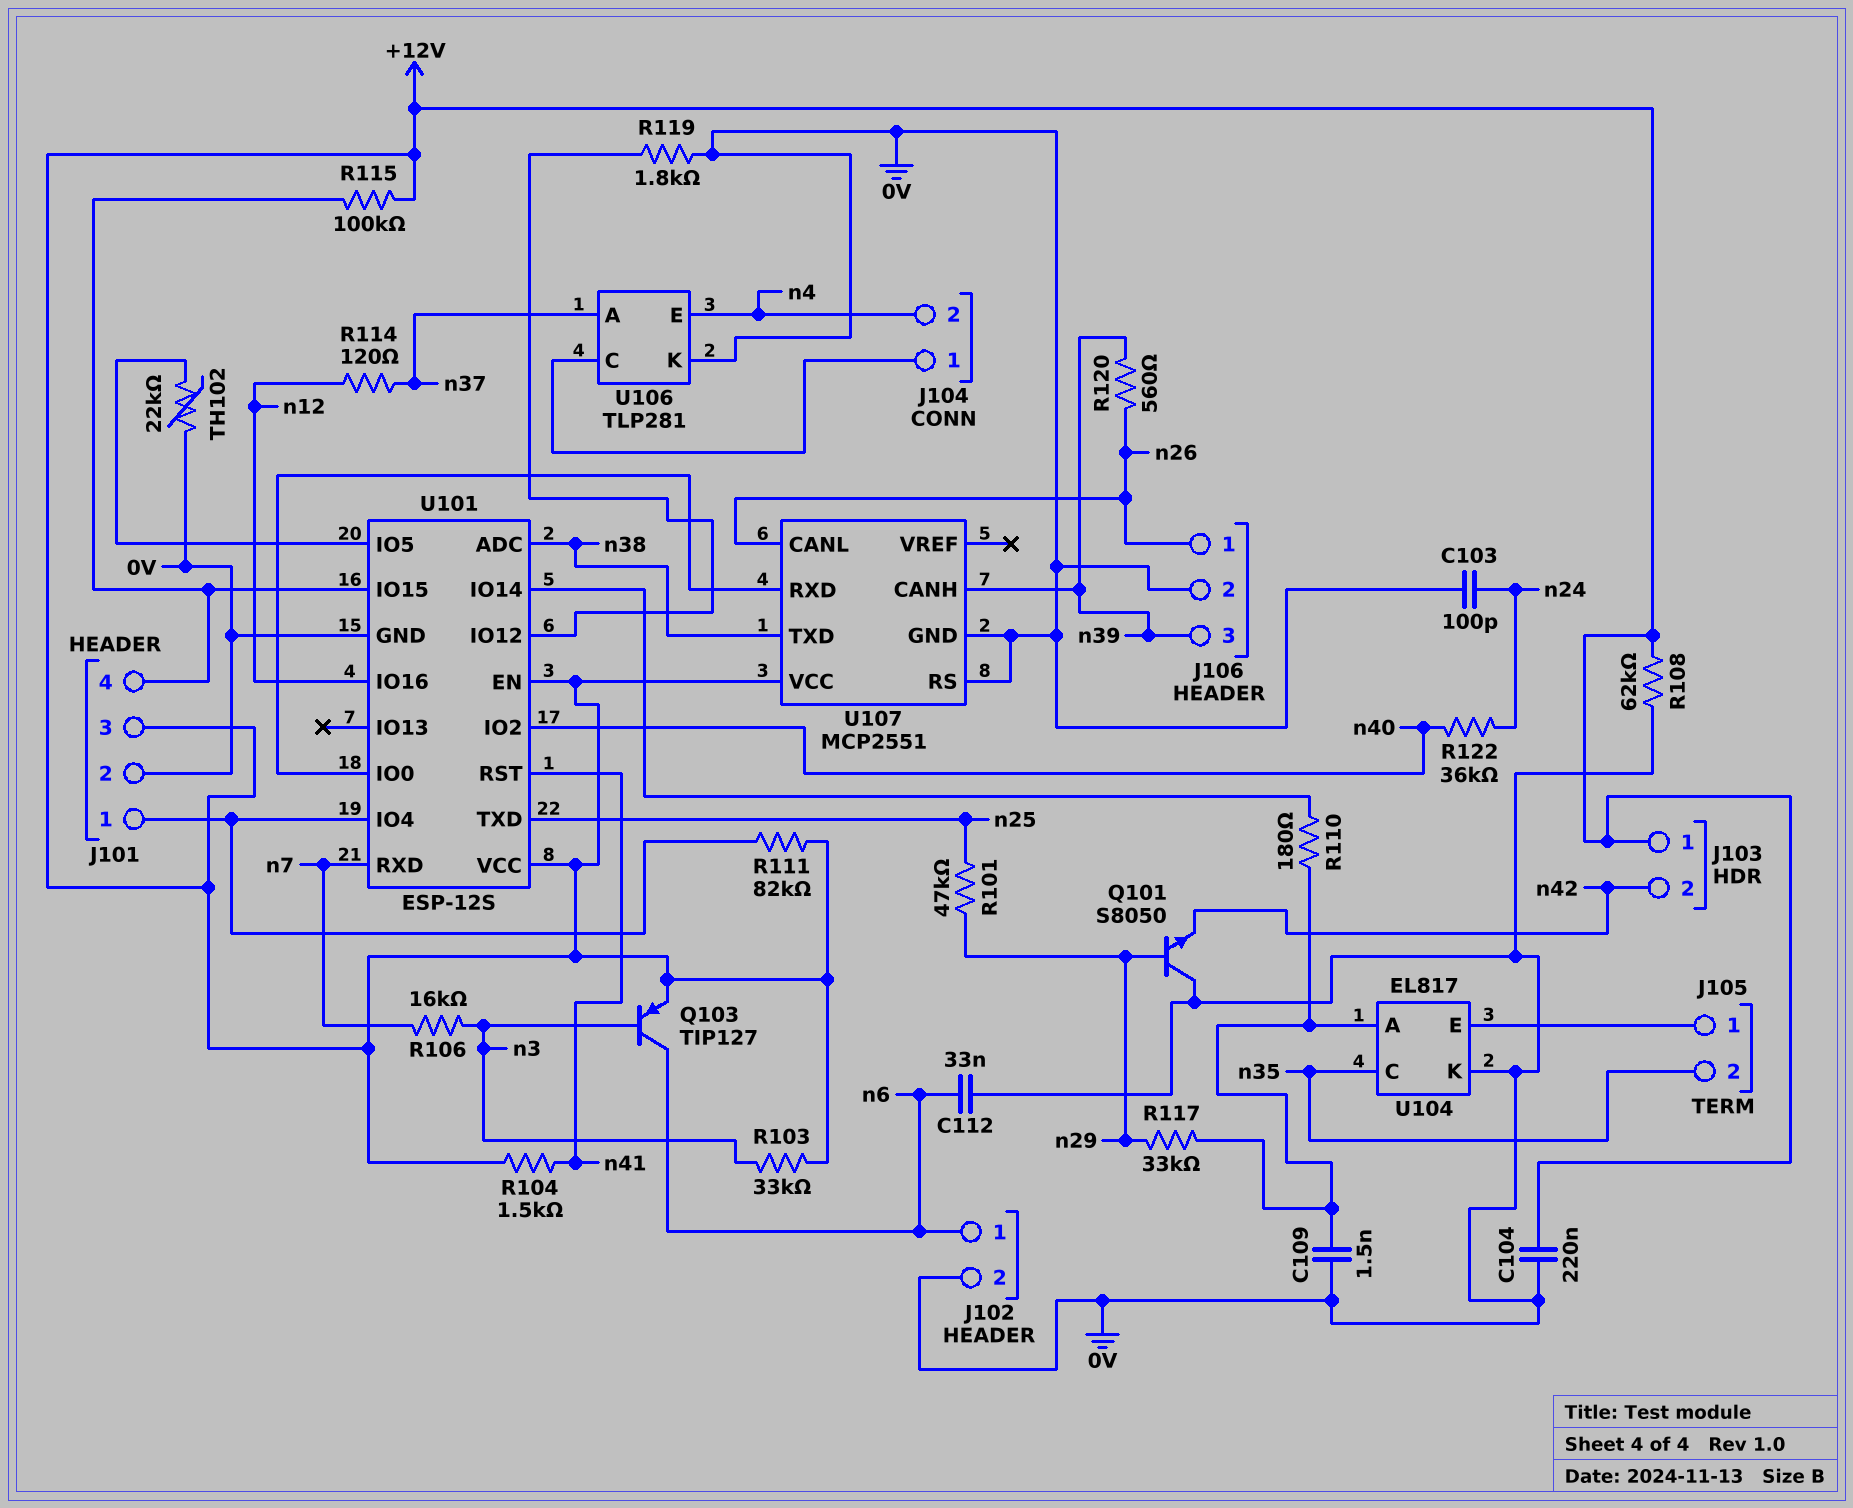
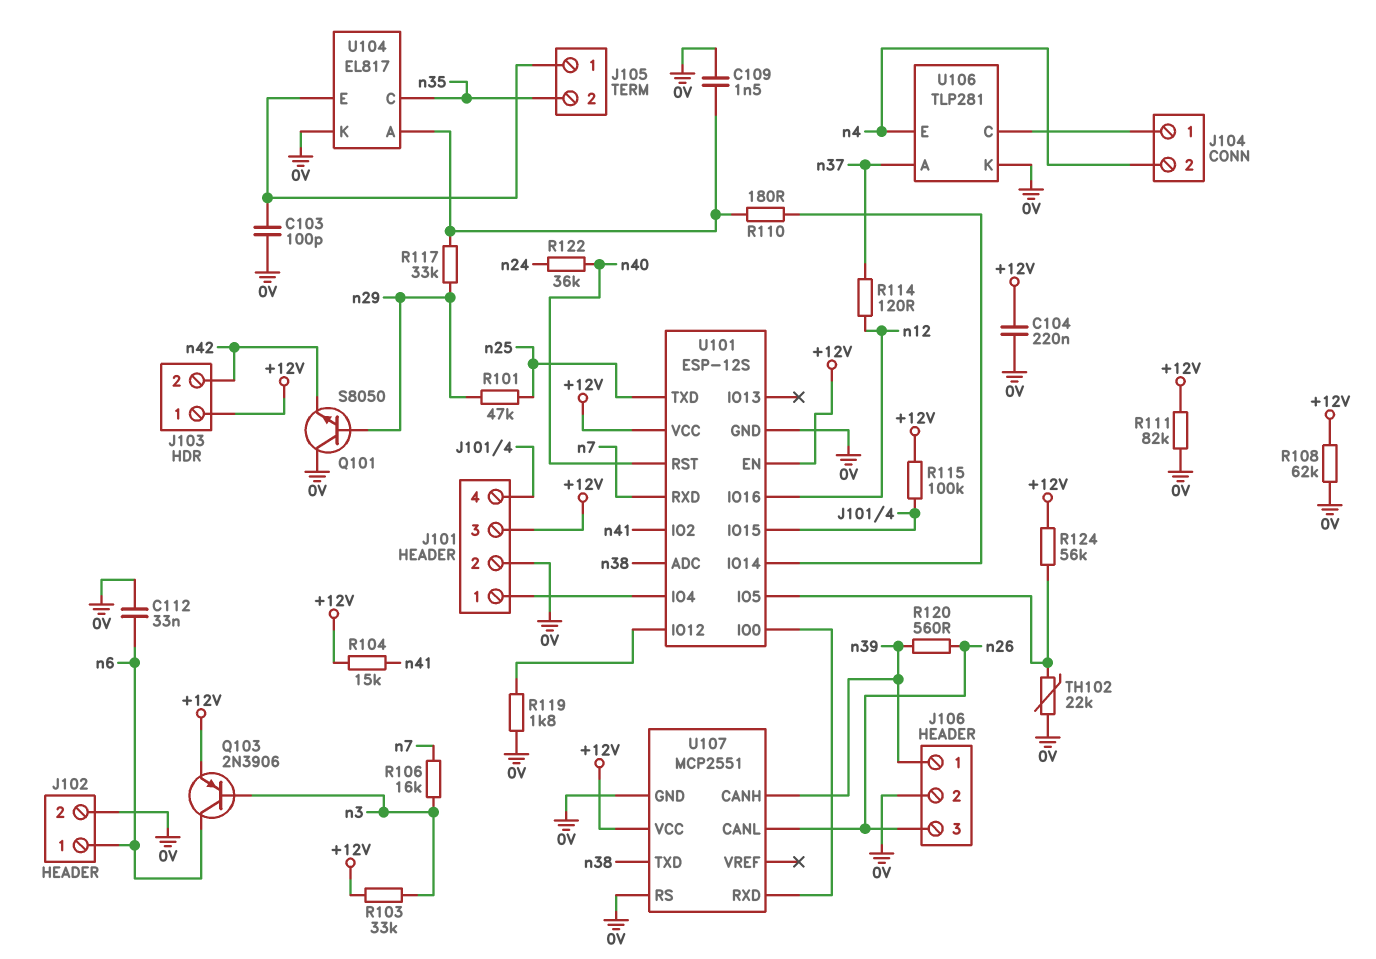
C103: 100pF (0V, n24) -> 100pF (0V, J105/1)
J106 pin 1: n26 -> n39
J106 pin 3: n39 -> n26
Q103: PNP TIP127 (B n3, C n6, E +12V) -> PNP 2N3906 (B n3, C n6, E +12V)
R104: 1.5k (+12V, n41) -> 15k (+12V, n41)
R111: 82k (+12V, J101/1) -> 82k (+12V, 0V)
R124: none -> 56k (+12V, U101/IO5)
U101 pin IO2: n40 -> n41
U101 pin RST: n41 -> n40

